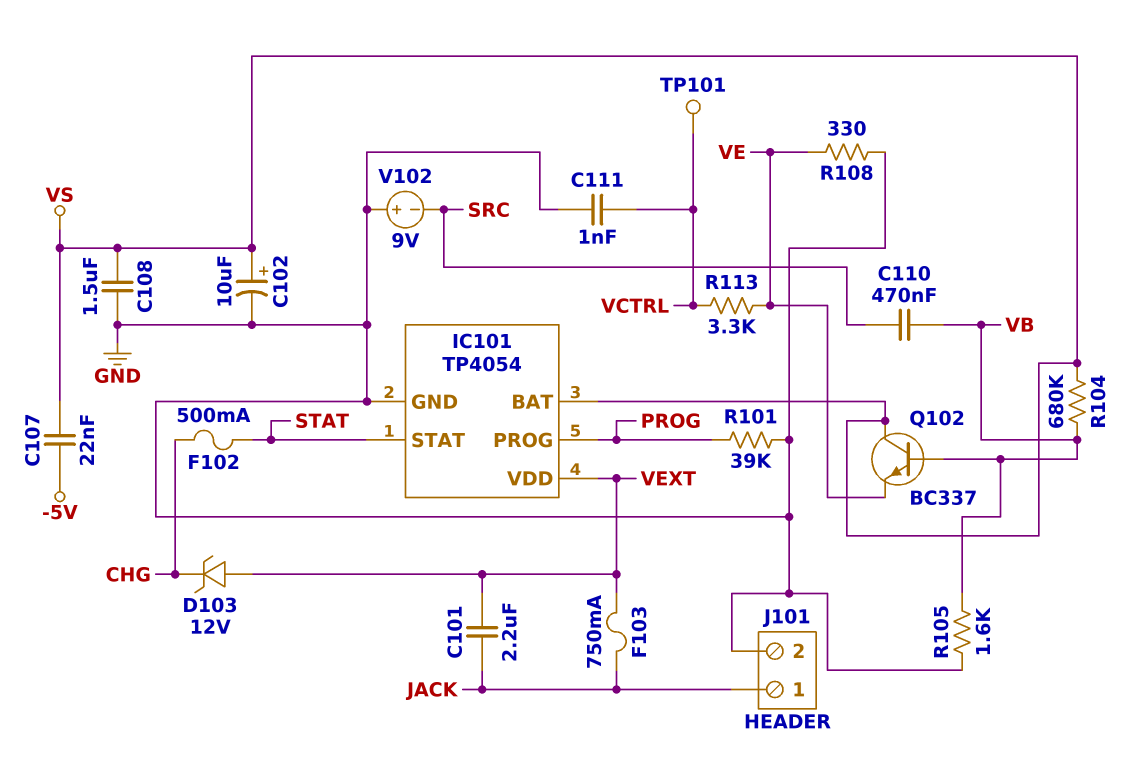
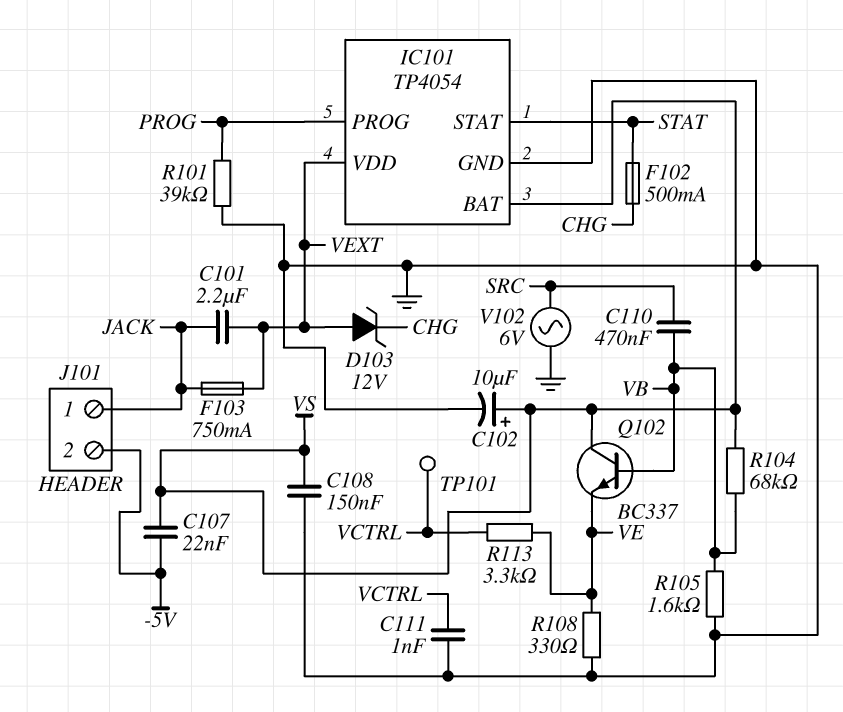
C108: 1.5uF (GND, VS) -> 150nF (GND, VS)
J101 pin 2: GND -> -5V
R104: 680k (VB, VS) -> 68k (VB, VS)
V102: 9V (plus GND, minus SRC) -> AC 6V (GND, SRC)

